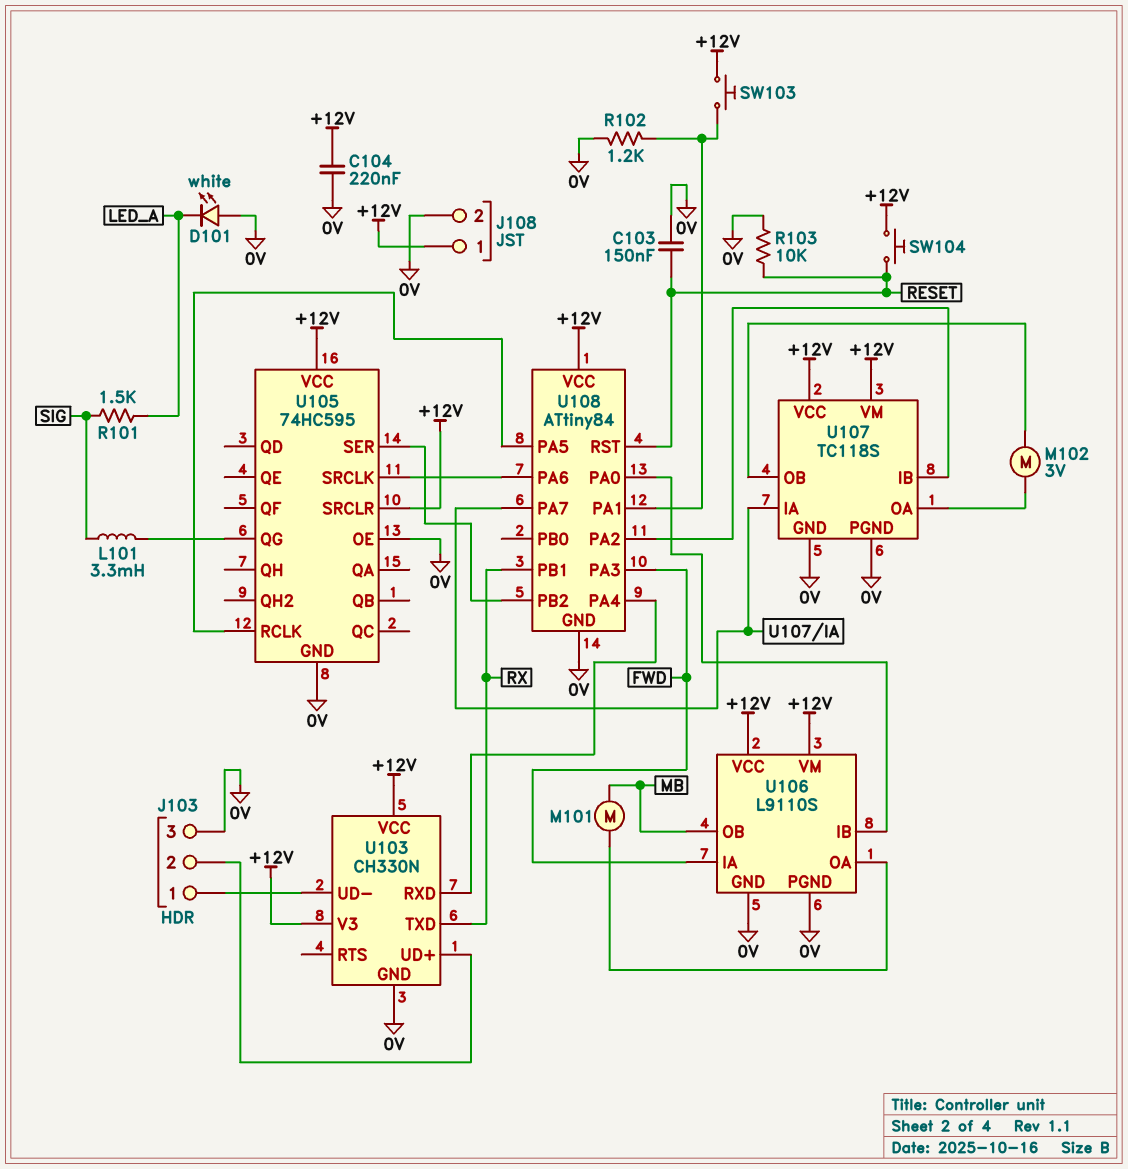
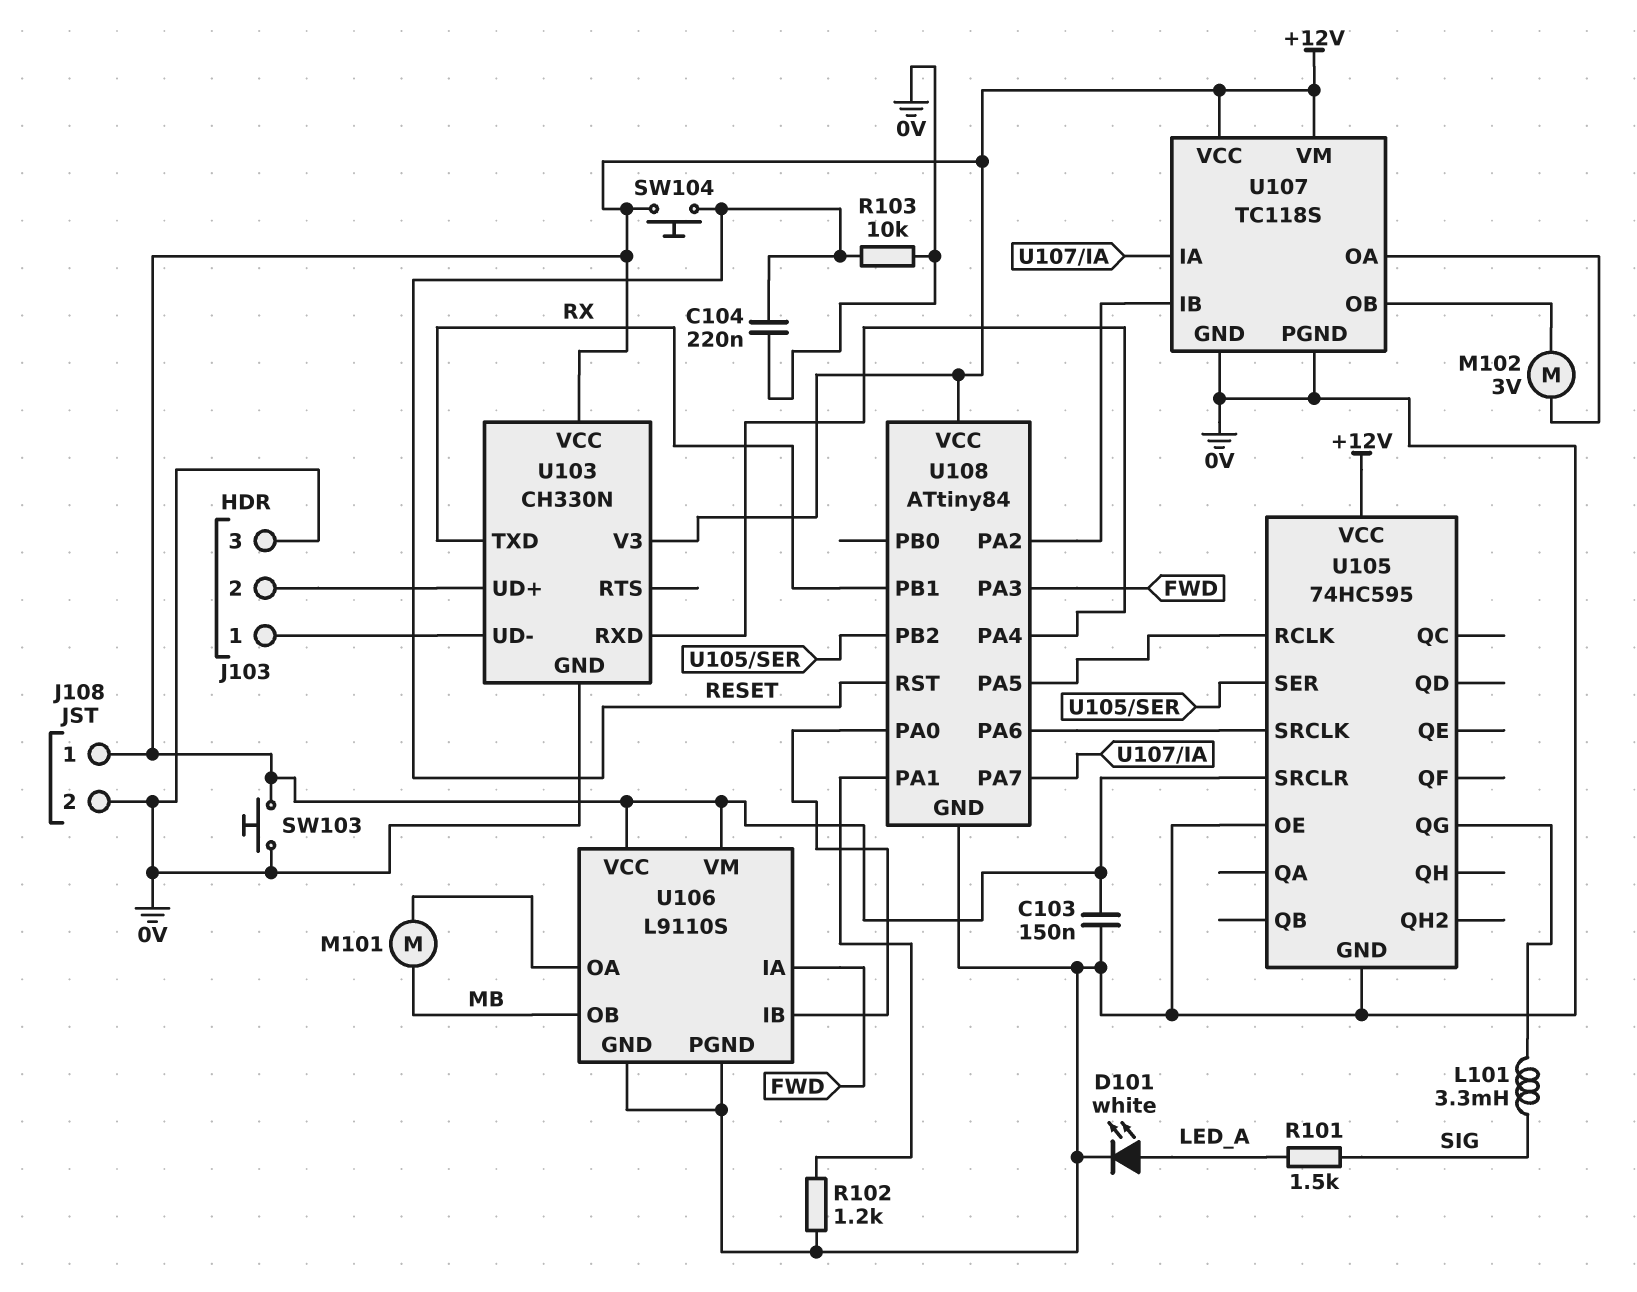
C103: 150nF (0V, RESET) -> 150nF (+12V, 0V)
C104: 220nF (+12V, 0V) -> 220nF (0V, RESET)
D101: LED white (A 0V, K LED_A) -> LED white (A LED_A, K 0V)
SW103: button (+12V, U108/PA1) -> button (+12V, 0V)

